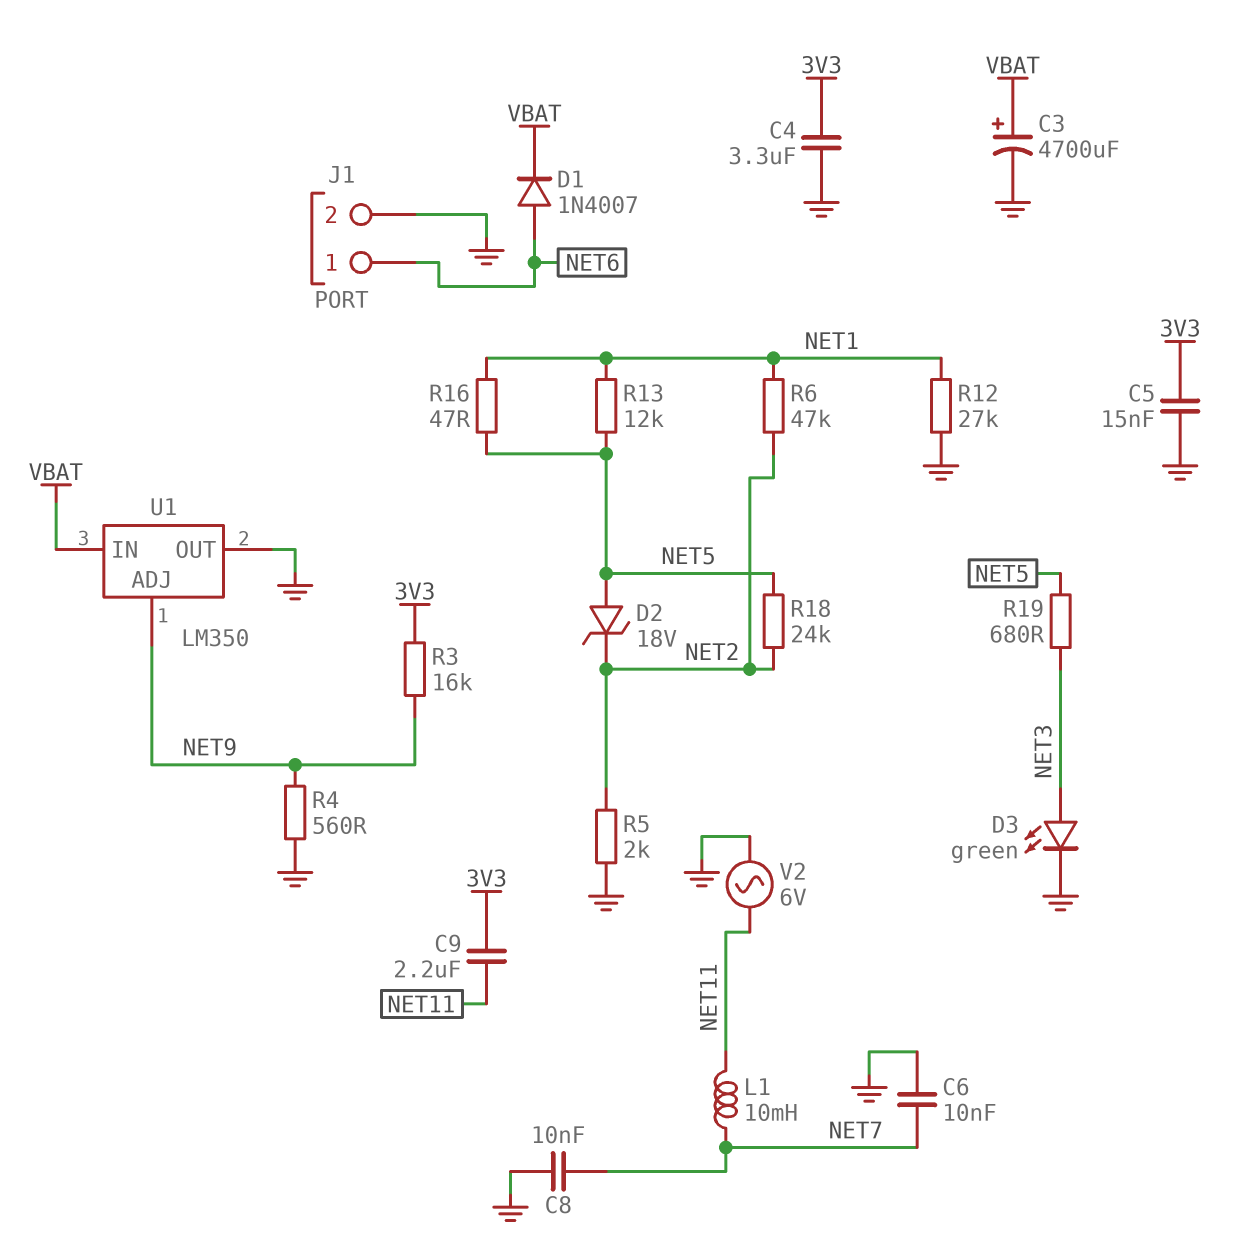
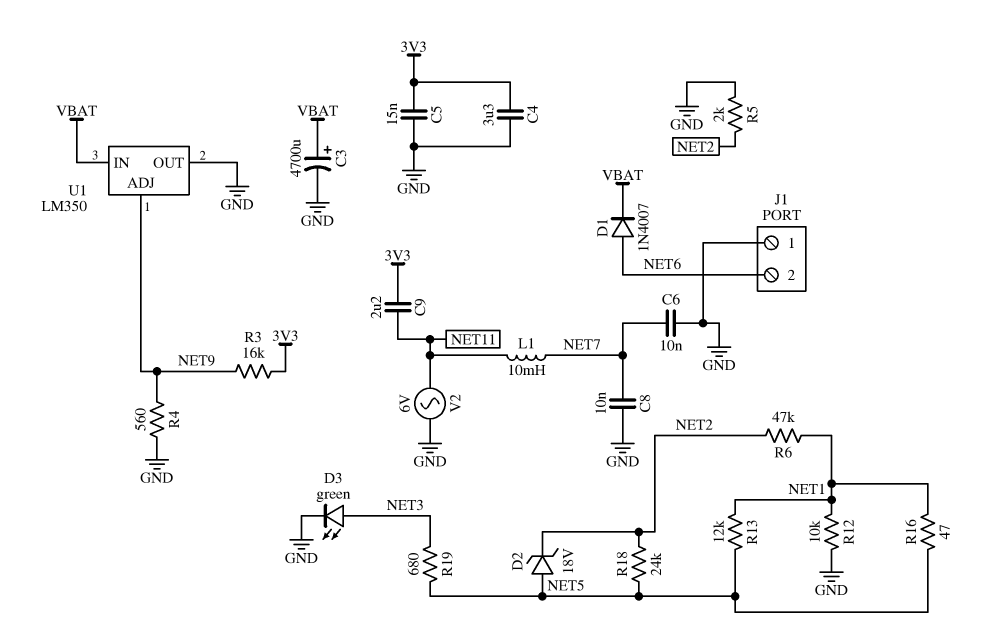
J1 pin 1: NET6 -> GND
J1 pin 2: GND -> NET6
R12: 27k (GND, NET1) -> 10k (GND, NET1)

